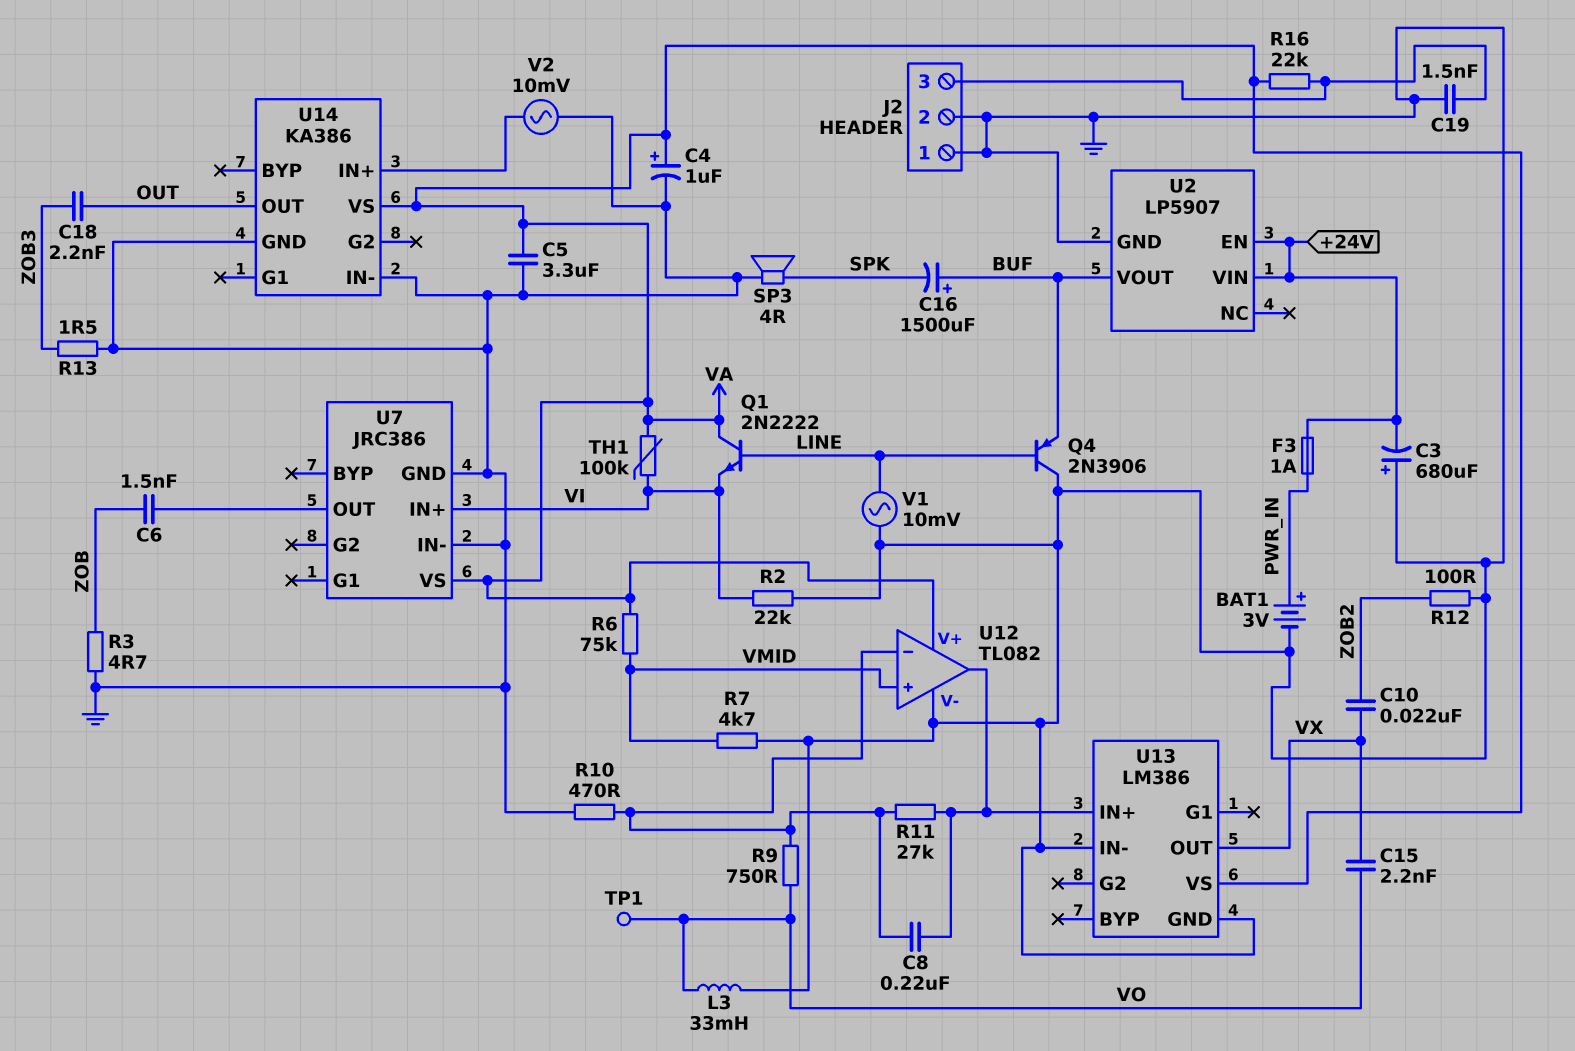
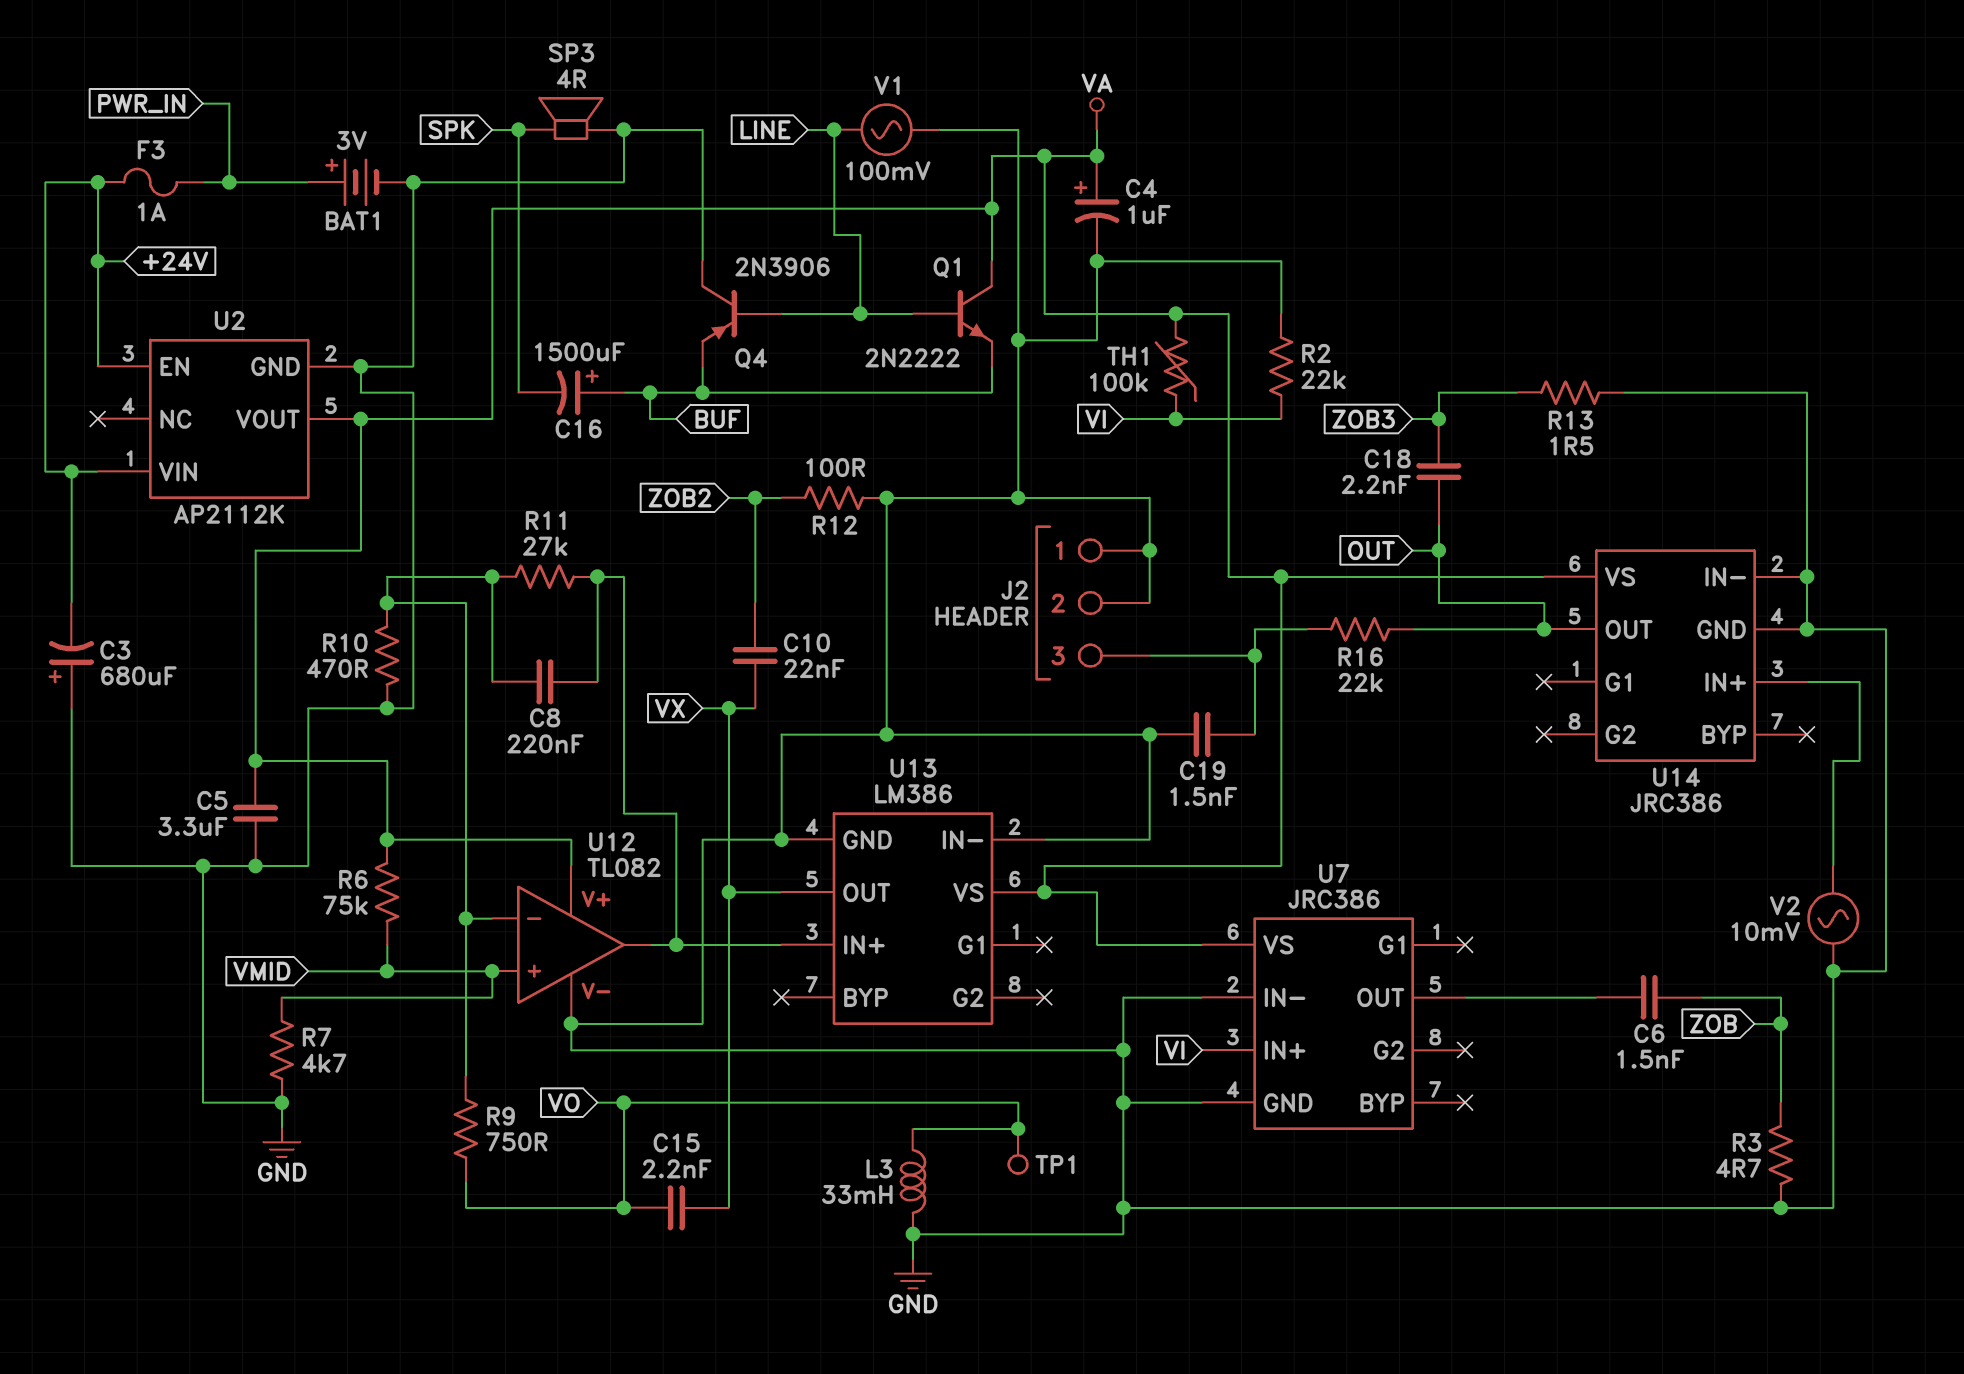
Q1: NPN 2N2222 (B LINE, C VA, E VI) -> NPN 2N2222 (B LINE, C VA, E BUF)
R16: 22k (J2/3, VA) -> 22k (J2/3, OUT)
U2: LP5907 -> AP2112K
U2 pin VOUT: BUF -> VA
U14: KA386 -> JRC386
V1: AC 10mV (GND, LINE) -> AC 100mV (GND, LINE)

